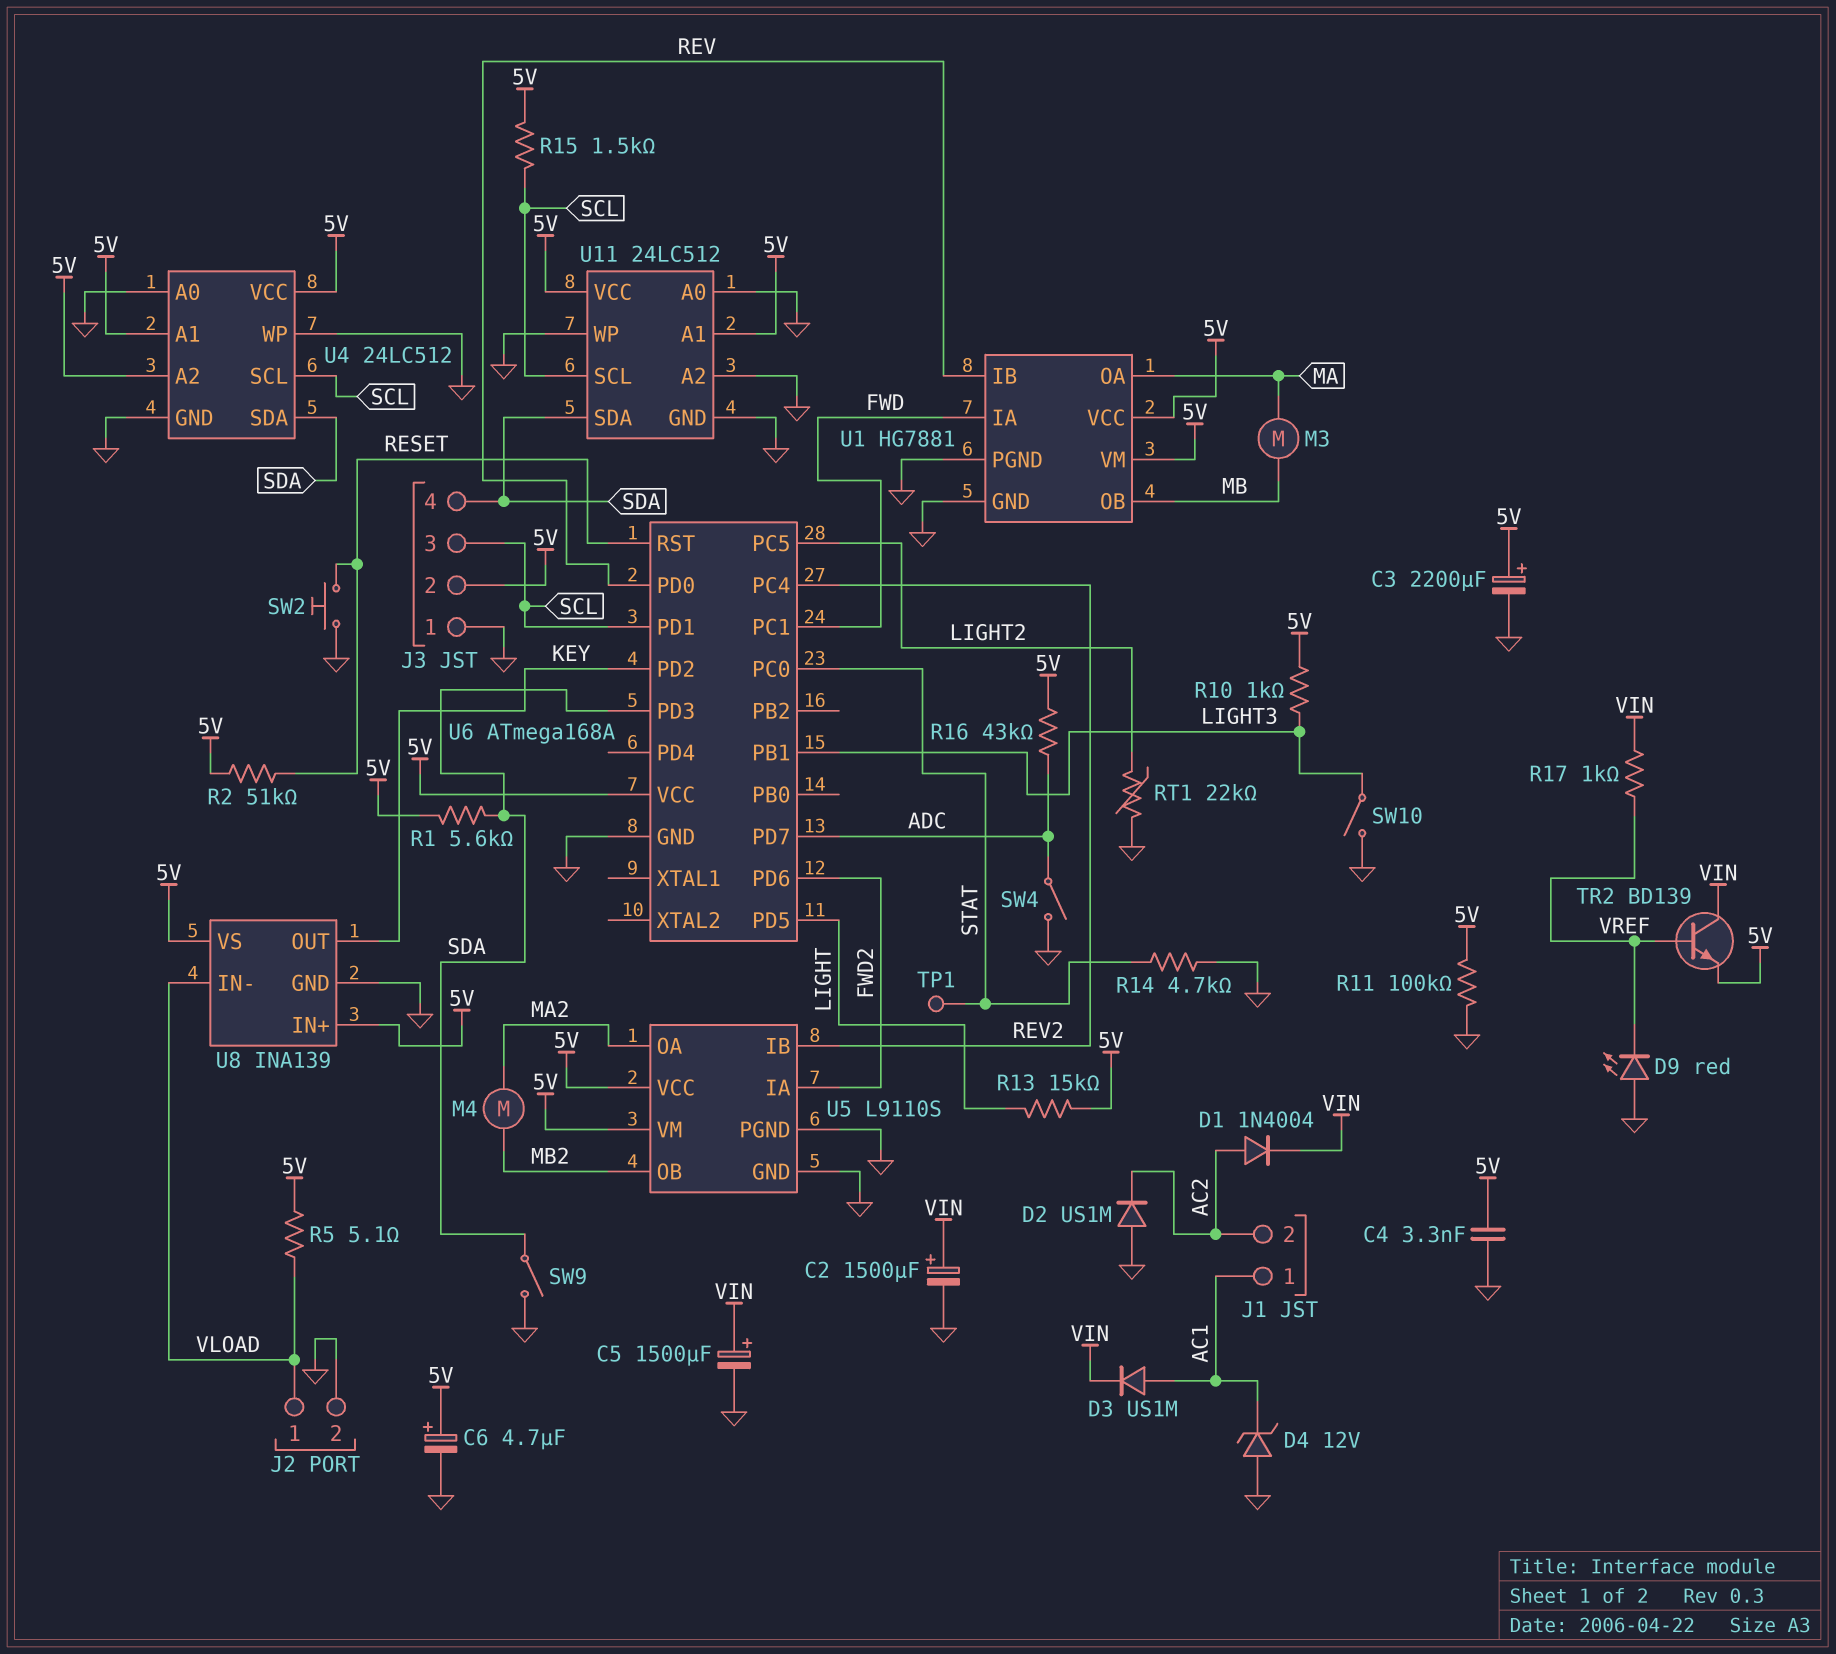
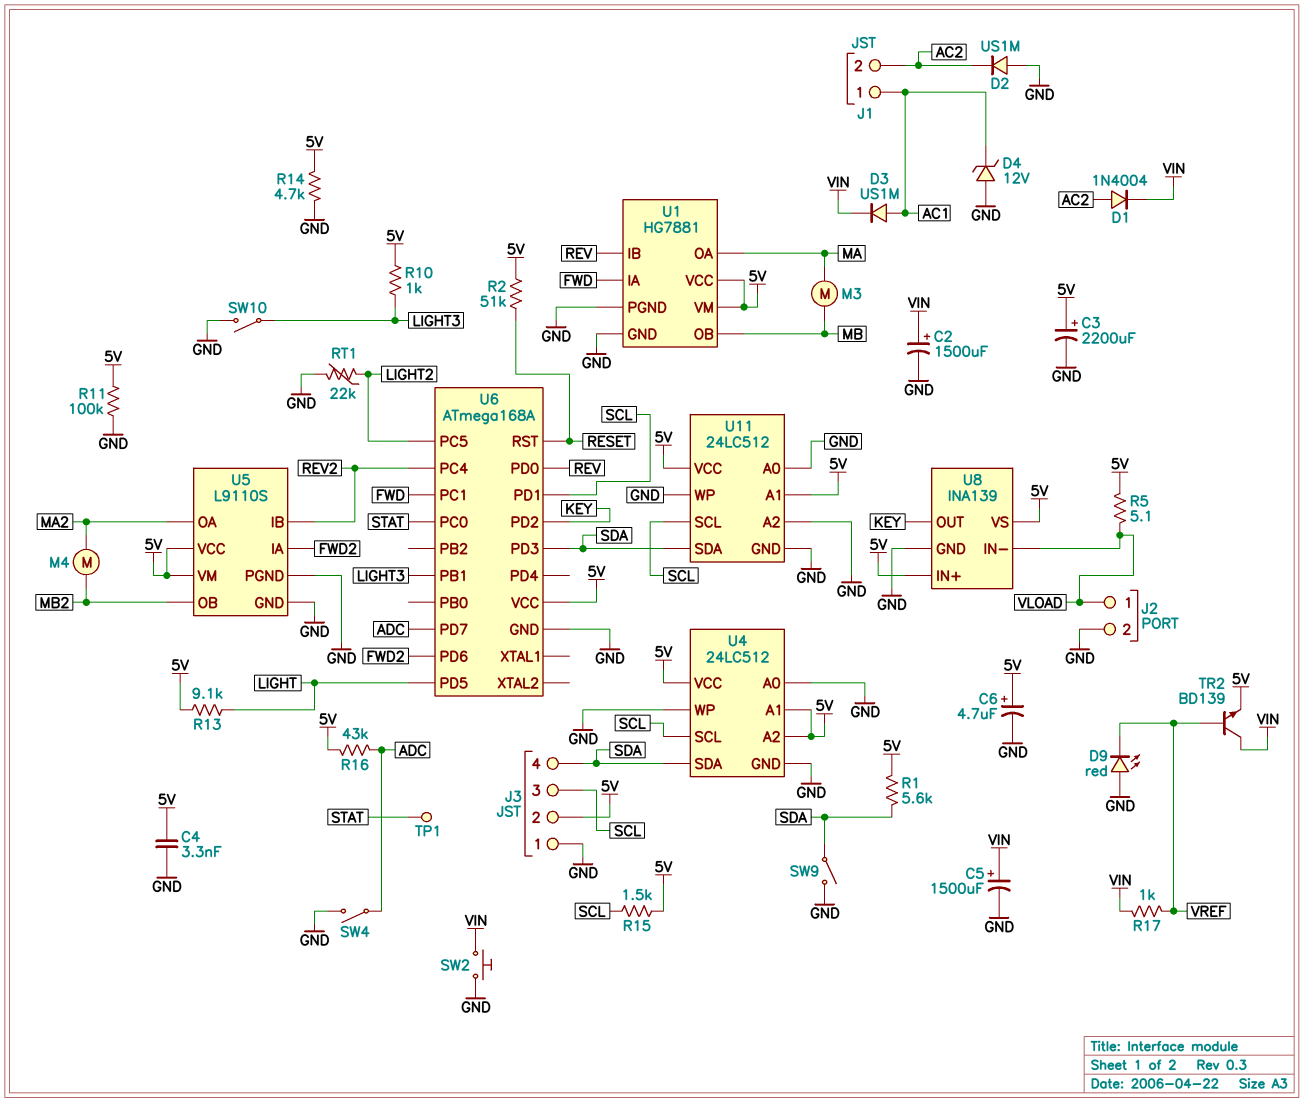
R13: 15k (5V, LIGHT) -> 9.1k (5V, LIGHT)
R14: 4.7k (GND, STAT) -> 4.7k (5V, GND)
SW2: button (GND, RESET) -> button (GND, VIN)

